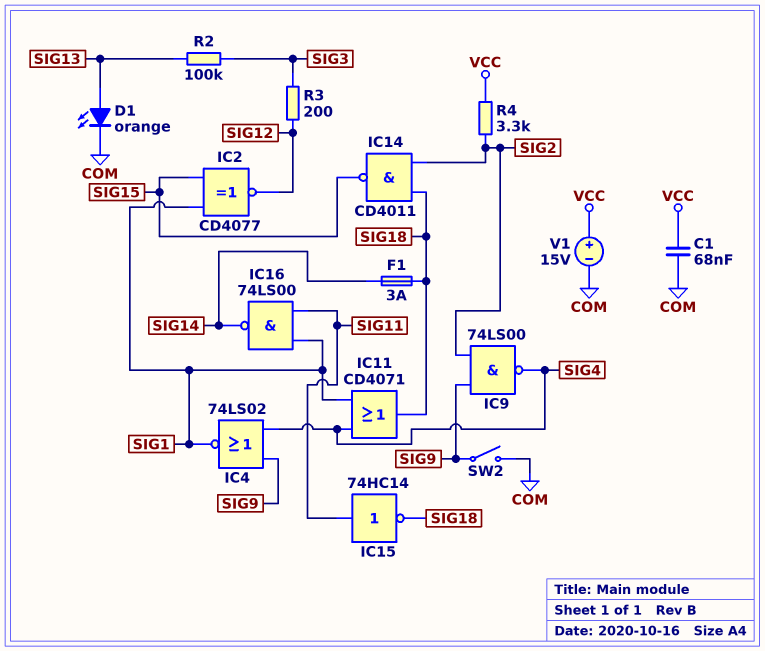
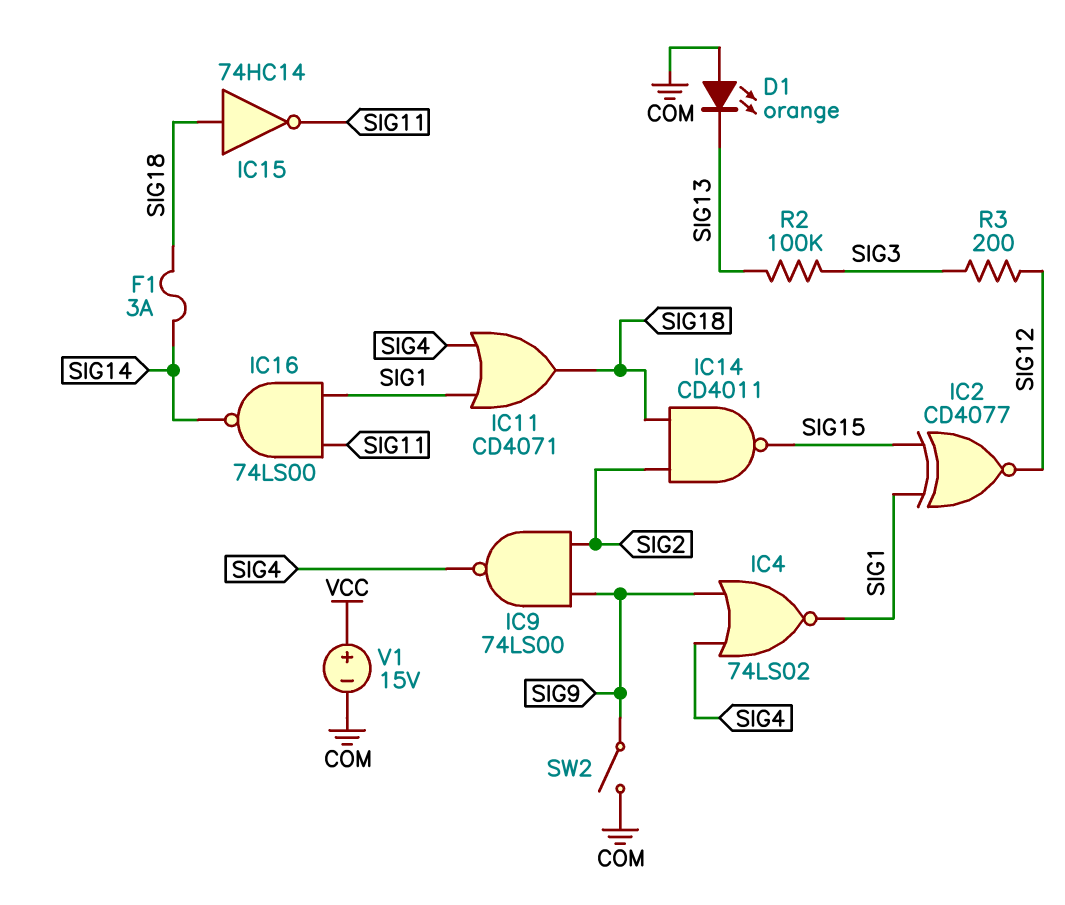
C1: 68nF (COM, VCC) -> none
D1: LED orange (A SIG13, K COM) -> LED orange (A COM, K SIG13)
IC15: NOT 74HC14 (in SIG11, out SIG18) -> NOT 74HC14 (in SIG18, out SIG11)
R4: 3.3k (SIG2, VCC) -> none

